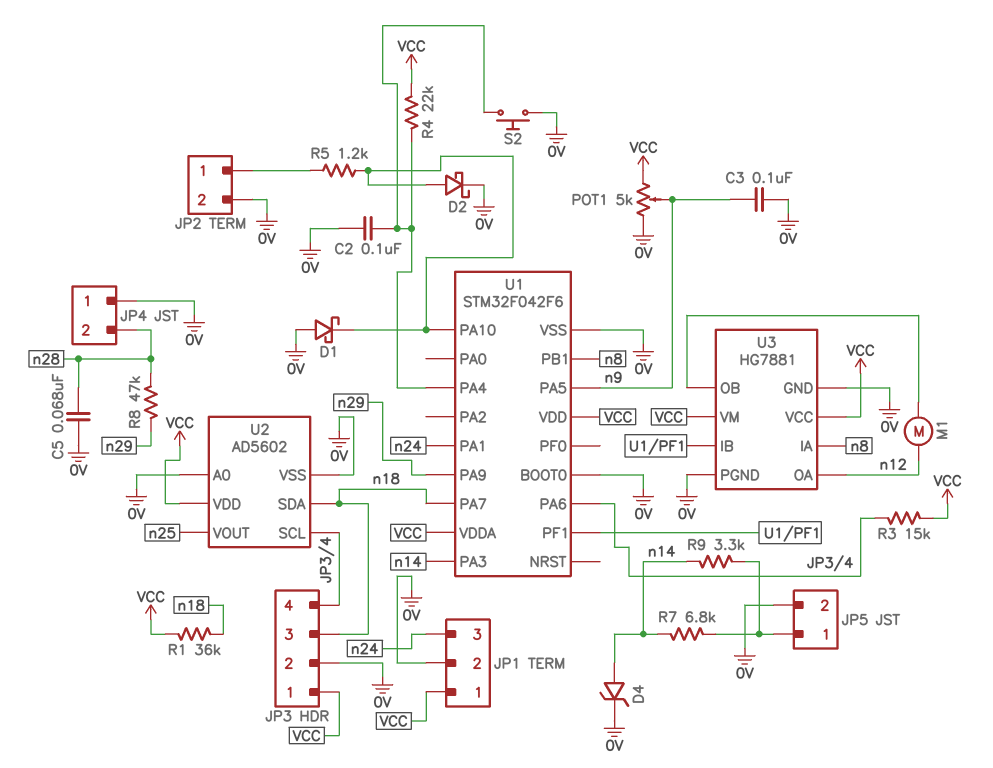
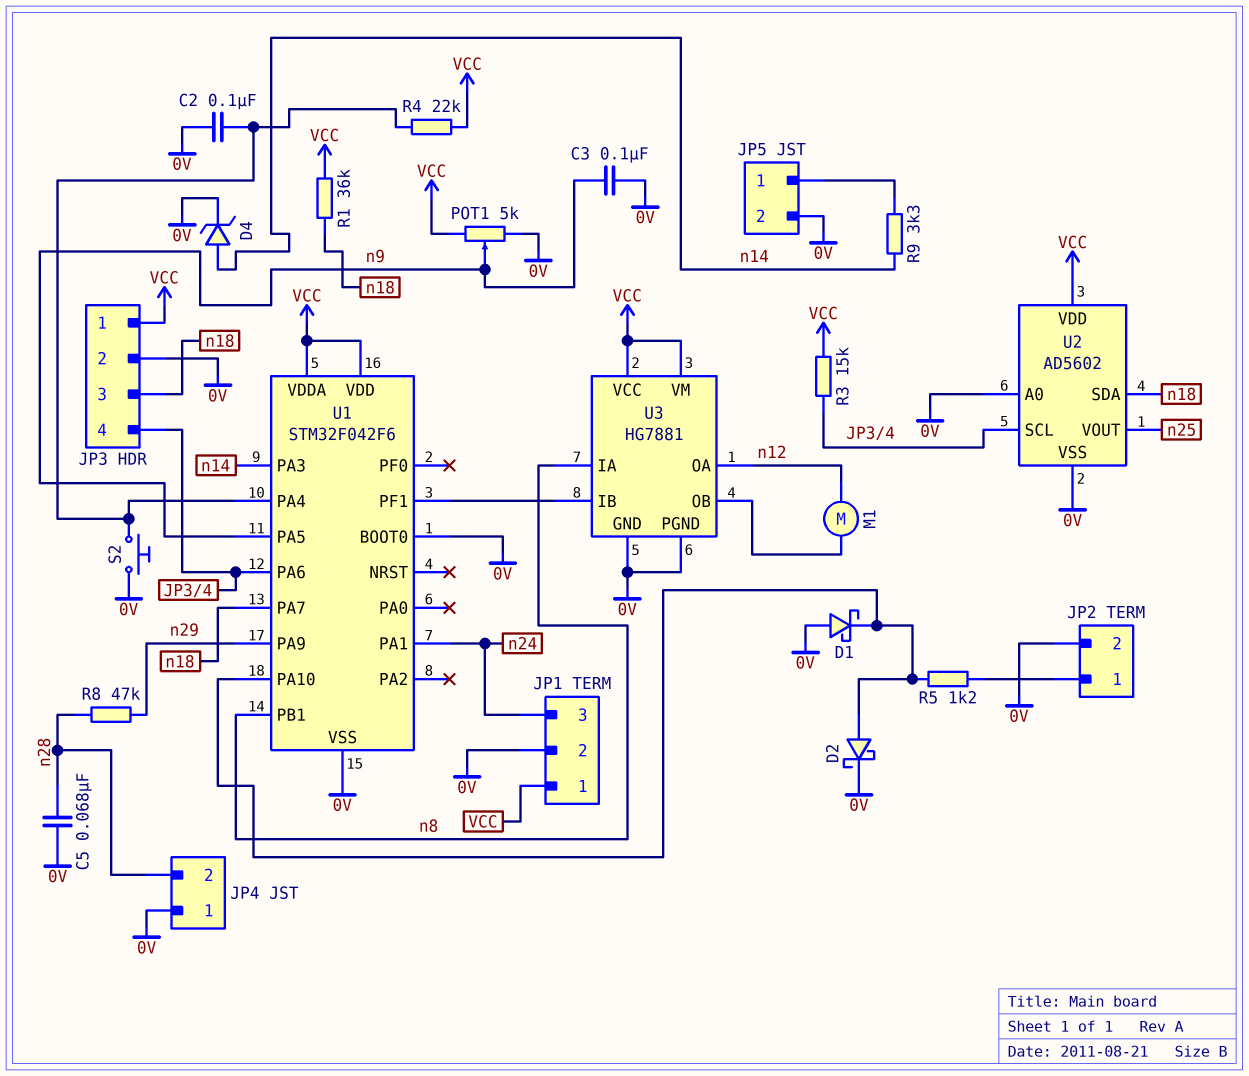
R7: 6.8k (JP5/1, n14) -> none

